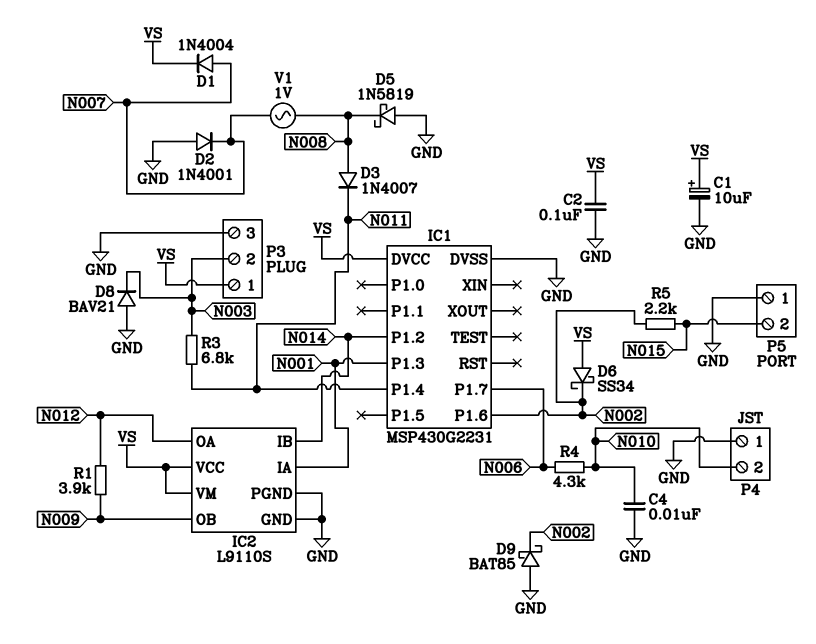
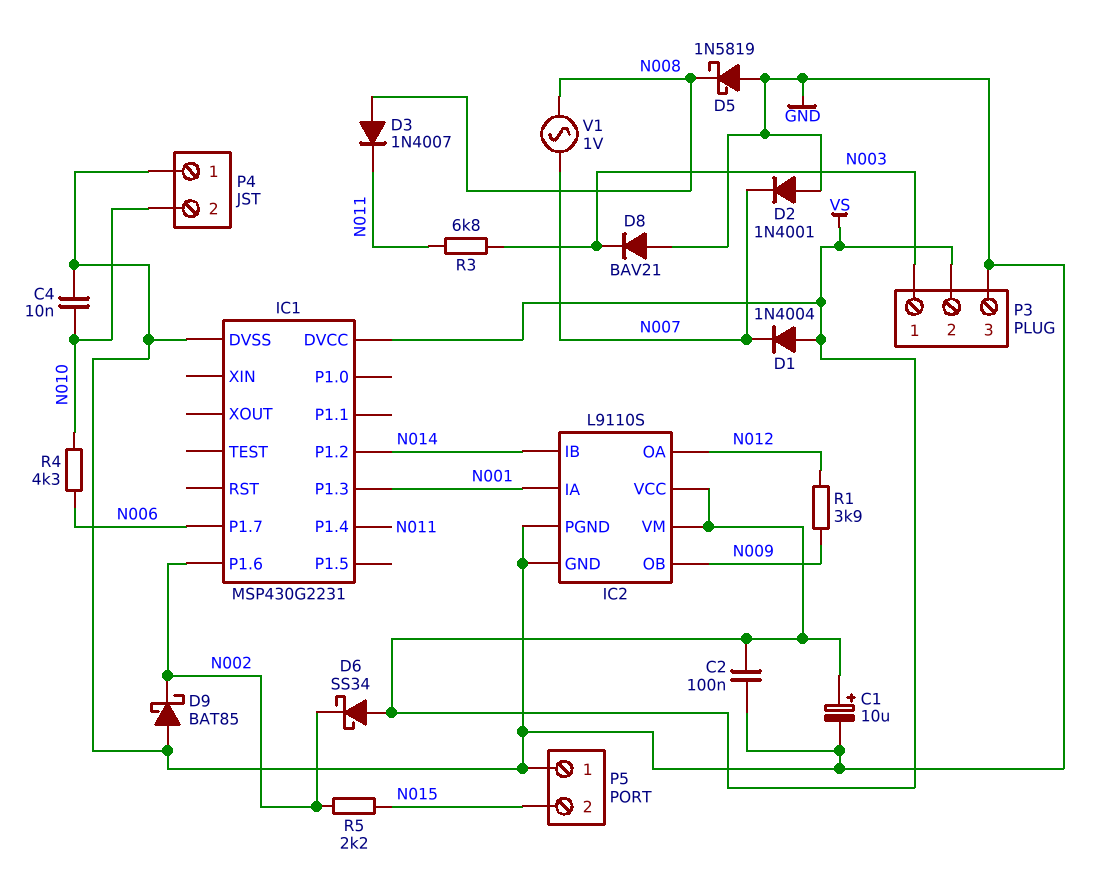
D1: diode 1N4004 (A N007, K VS) -> diode 1N4004 (A VS, K N007)
P3 pin 1: VS -> N003
P3 pin 2: N003 -> VS

